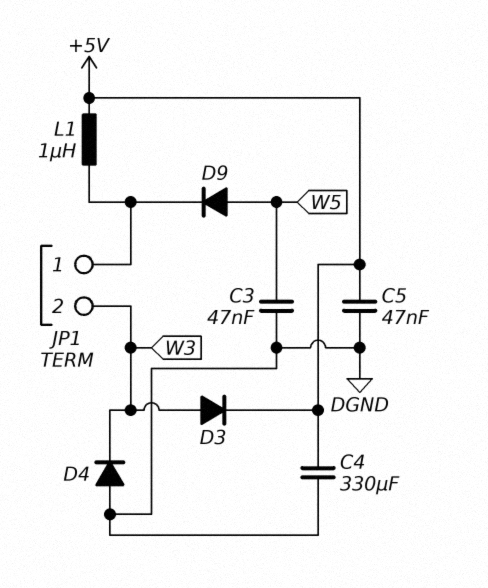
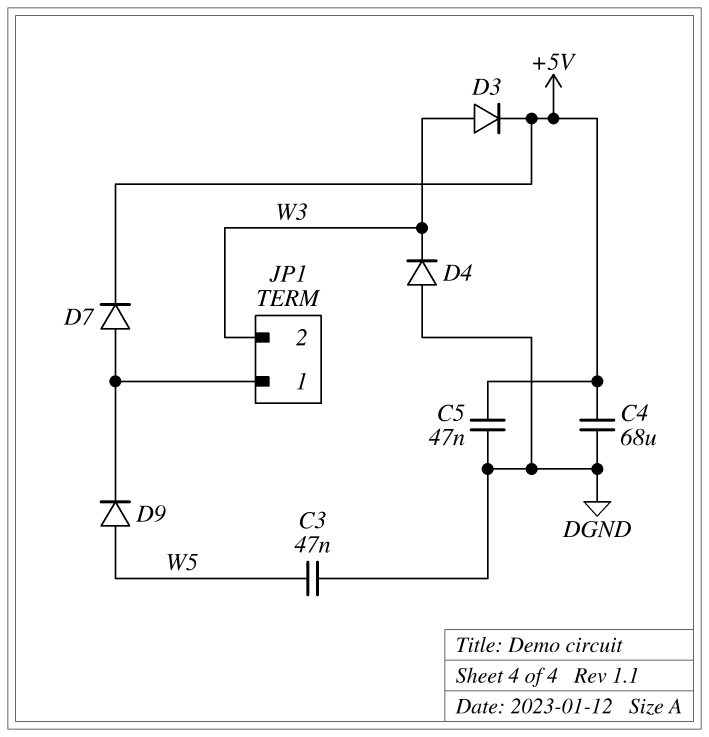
C4: 330uF (+5V, DGND) -> 68uF (+5V, DGND)
D7: none -> diode (A JP1/1, K +5V)
L1: 1uH (+5V, JP1/1) -> none

